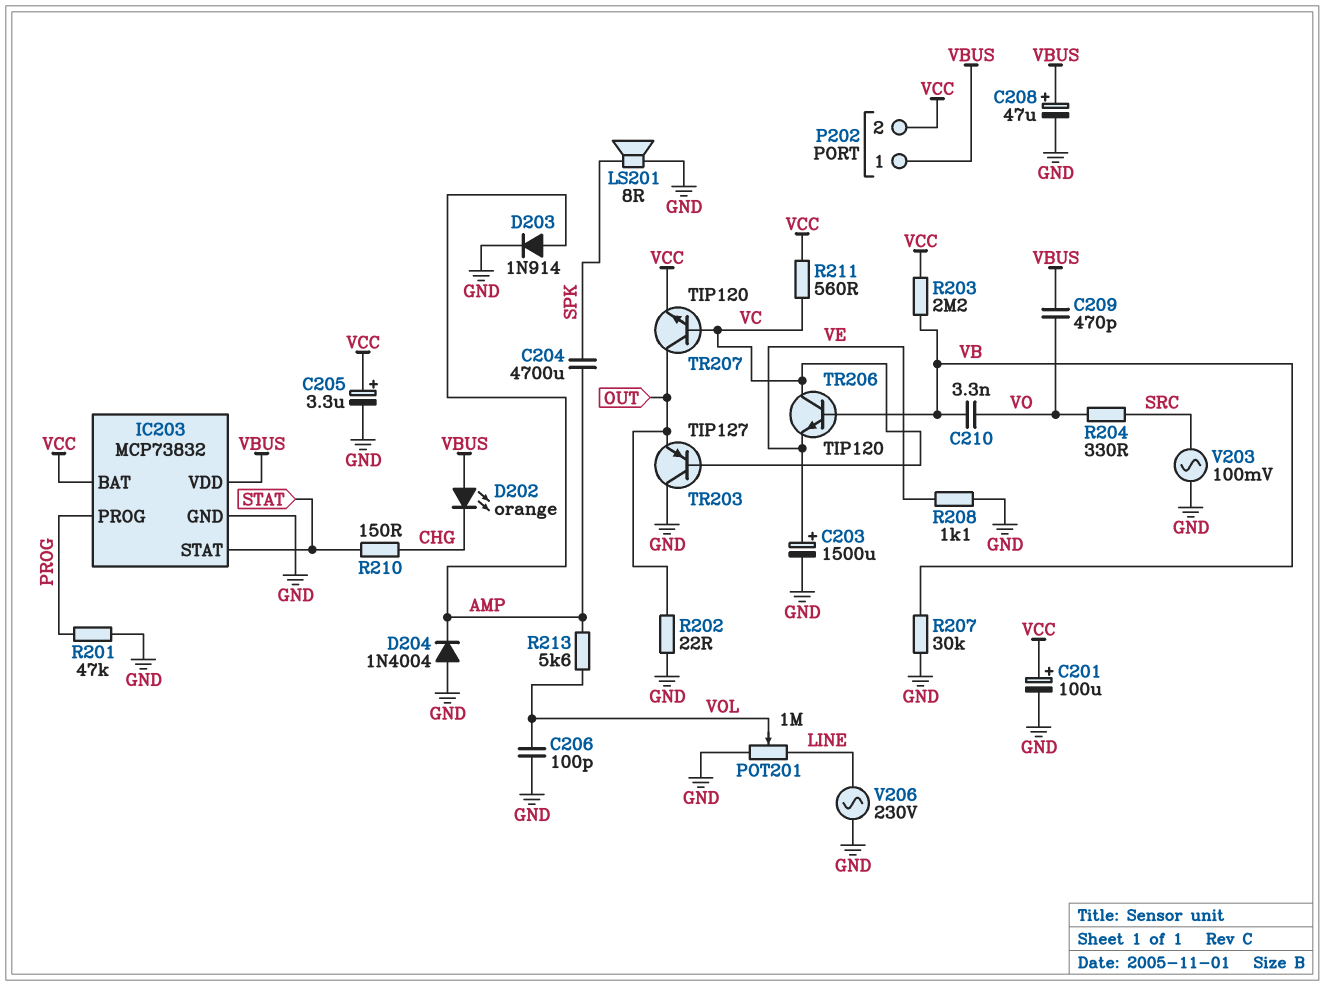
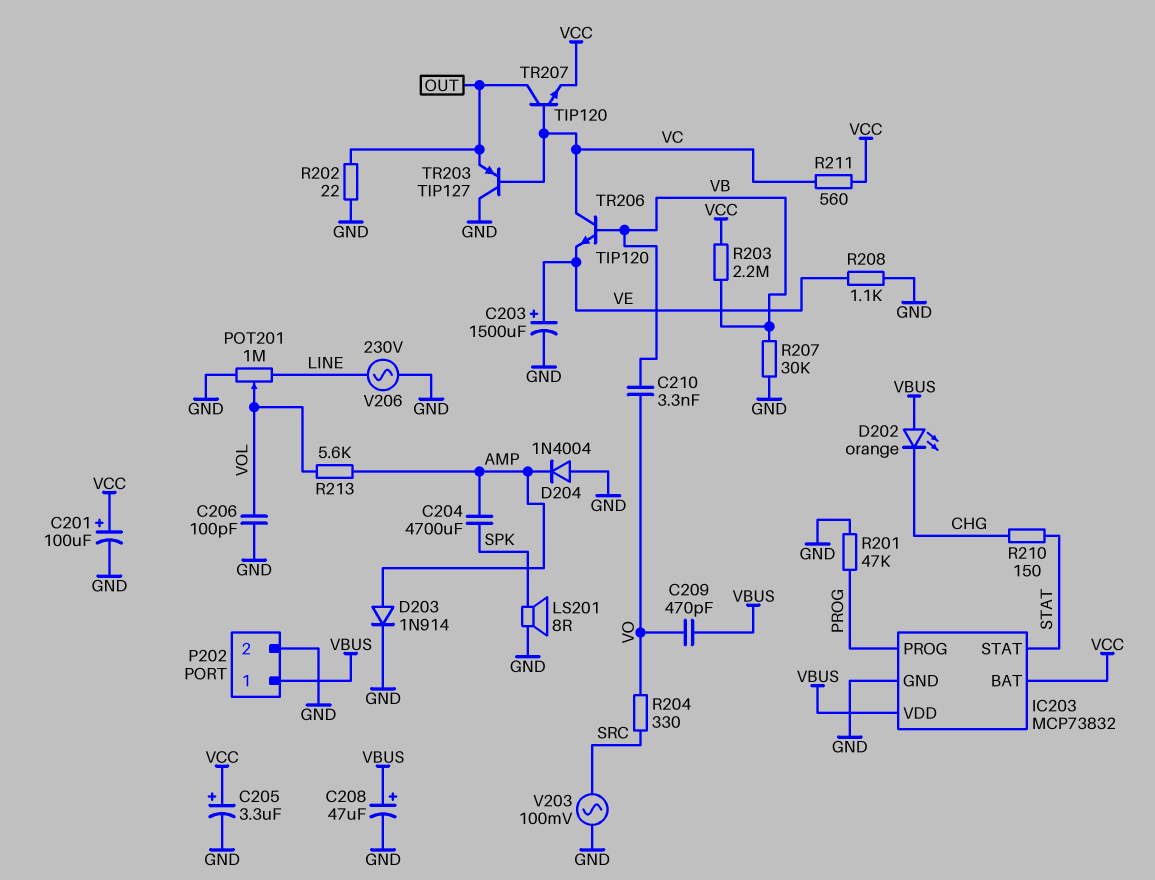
P202 pin 2: VCC -> GND

